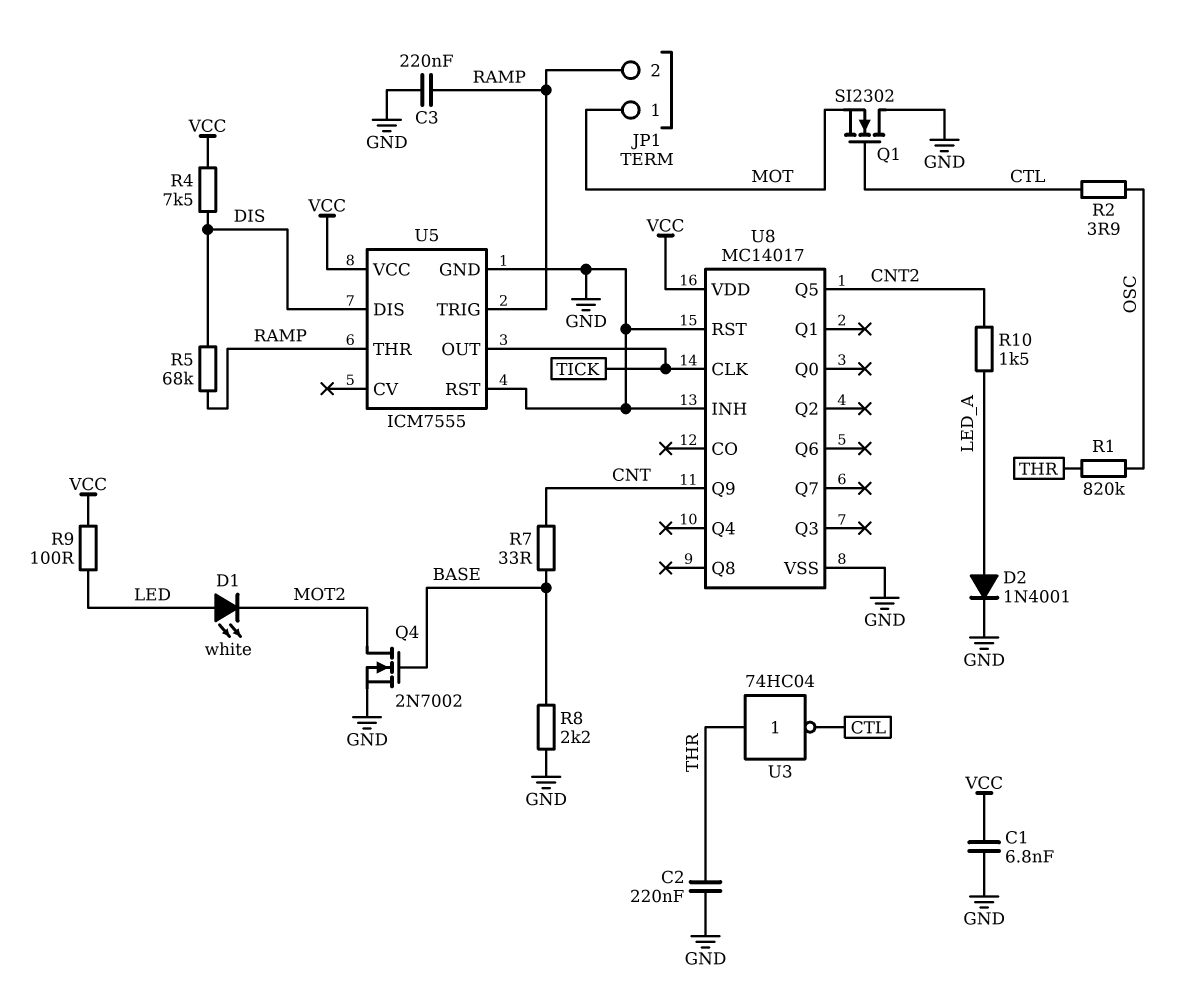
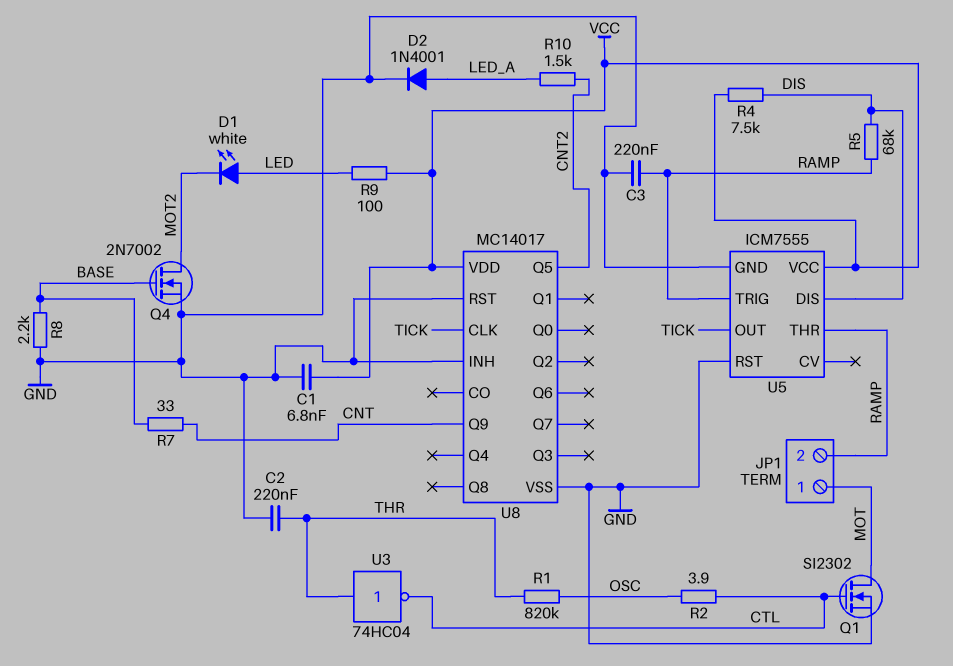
Q1: NMOS SI2302 (G CTL, D GND, S MOT) -> NMOS SI2302 (G CTL, D MOT, S GND)

